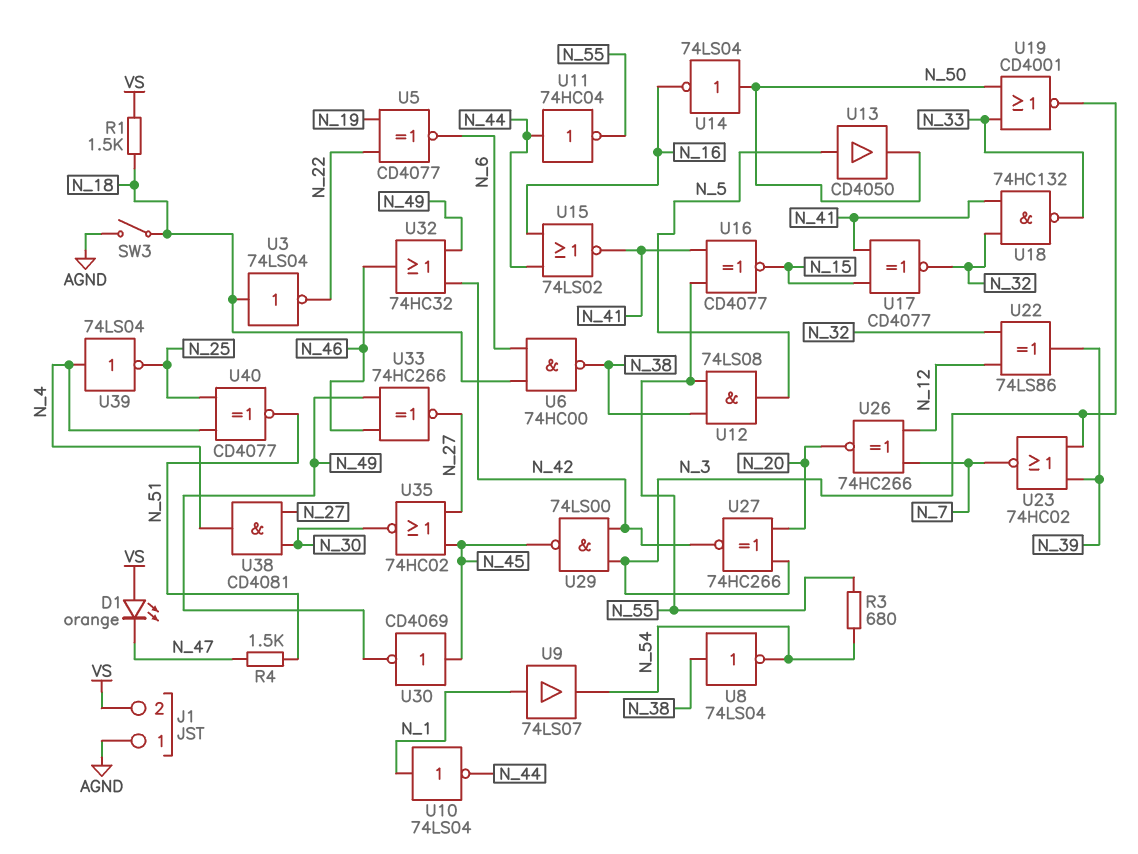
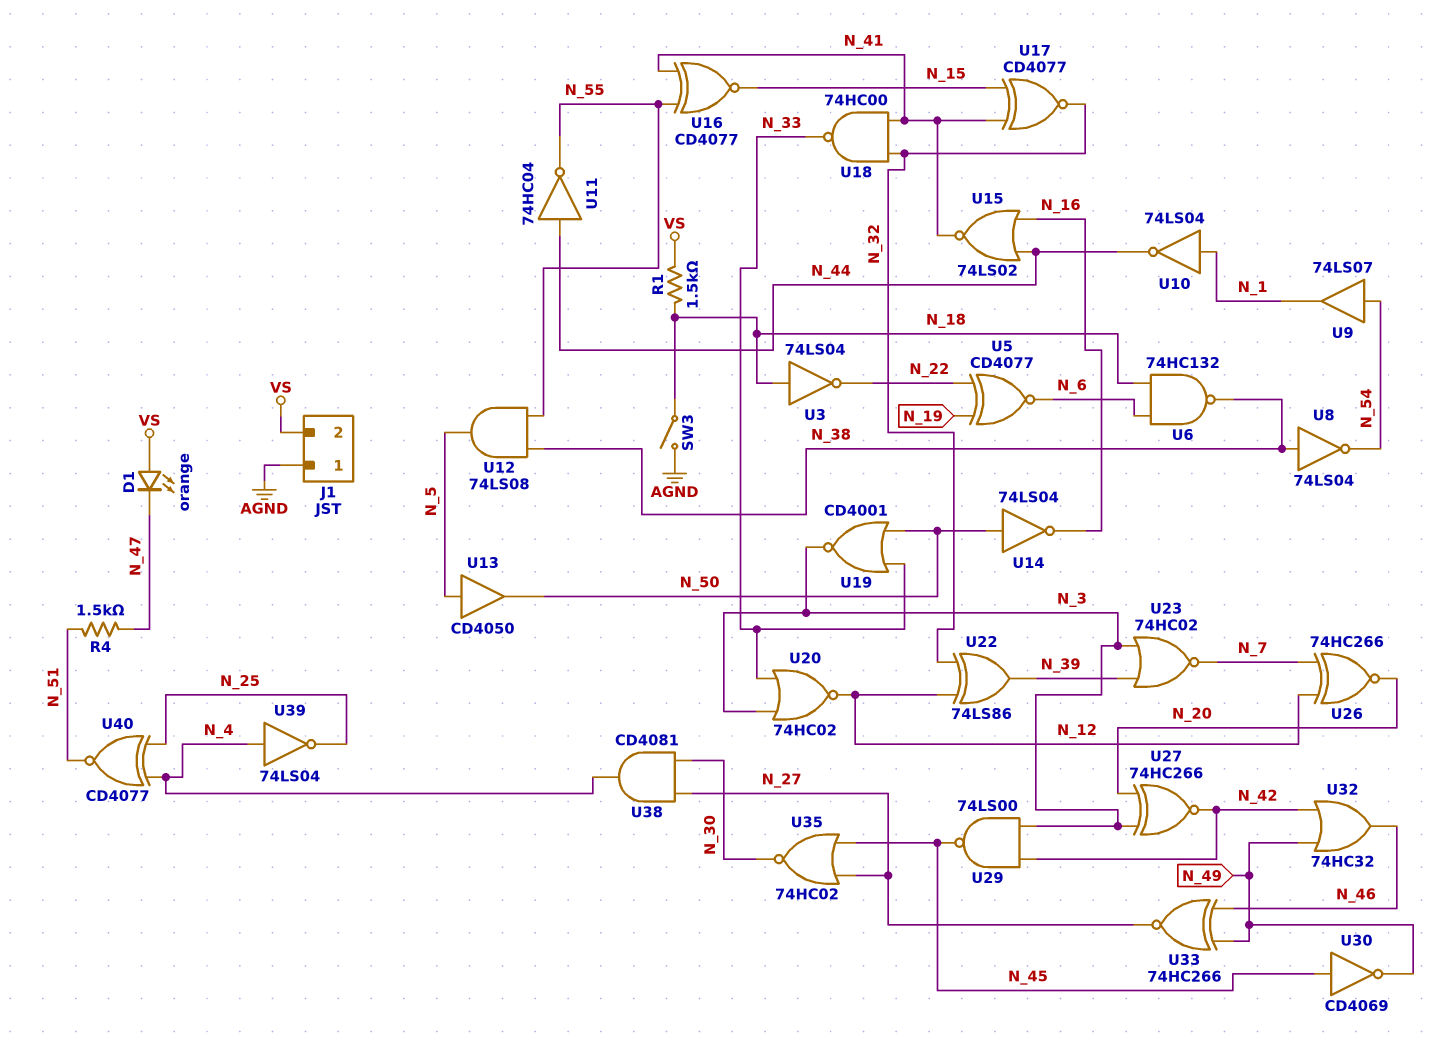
R3: 680 (N_54, N_55) -> none
U6: NAND 74HC00 (in N_6, in N_18, out N_38) -> NAND 74HC132 (in N_6, in N_18, out N_38)
U9: buffer 74LS07 (in N_1, out N_54) -> buffer 74LS07 (in N_54, out N_1)
U18: NAND 74HC132 (in N_32, in N_41, out N_33) -> NAND 74HC00 (in N_32, in N_41, out N_33)
U20: none -> NOR 74HC02 (in N_3, in N_33, out N_12)

